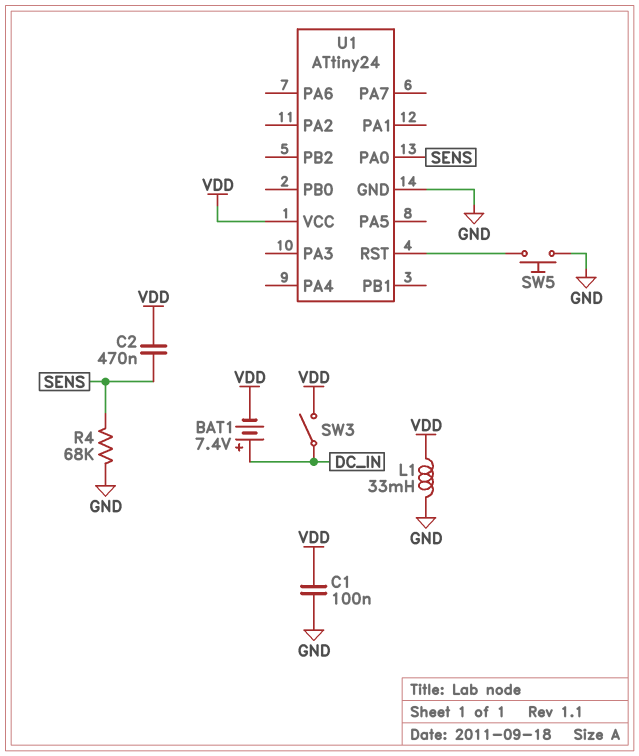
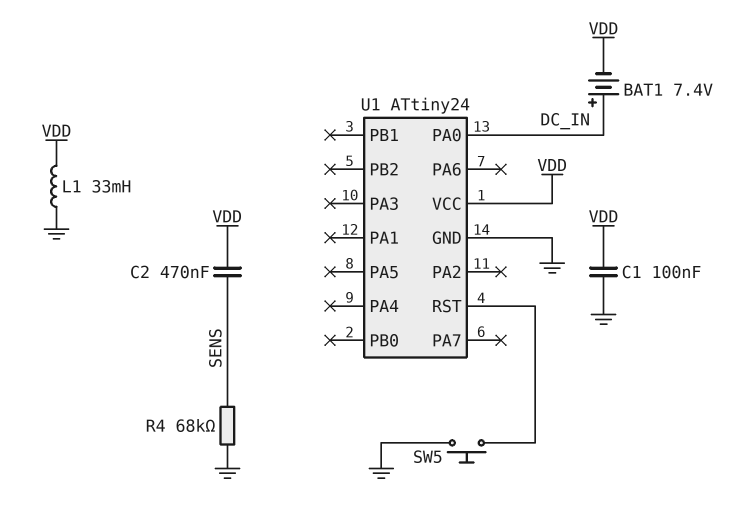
SW3: switch (DC_IN, VDD) -> none
U1 pin PA0: SENS -> DC_IN

